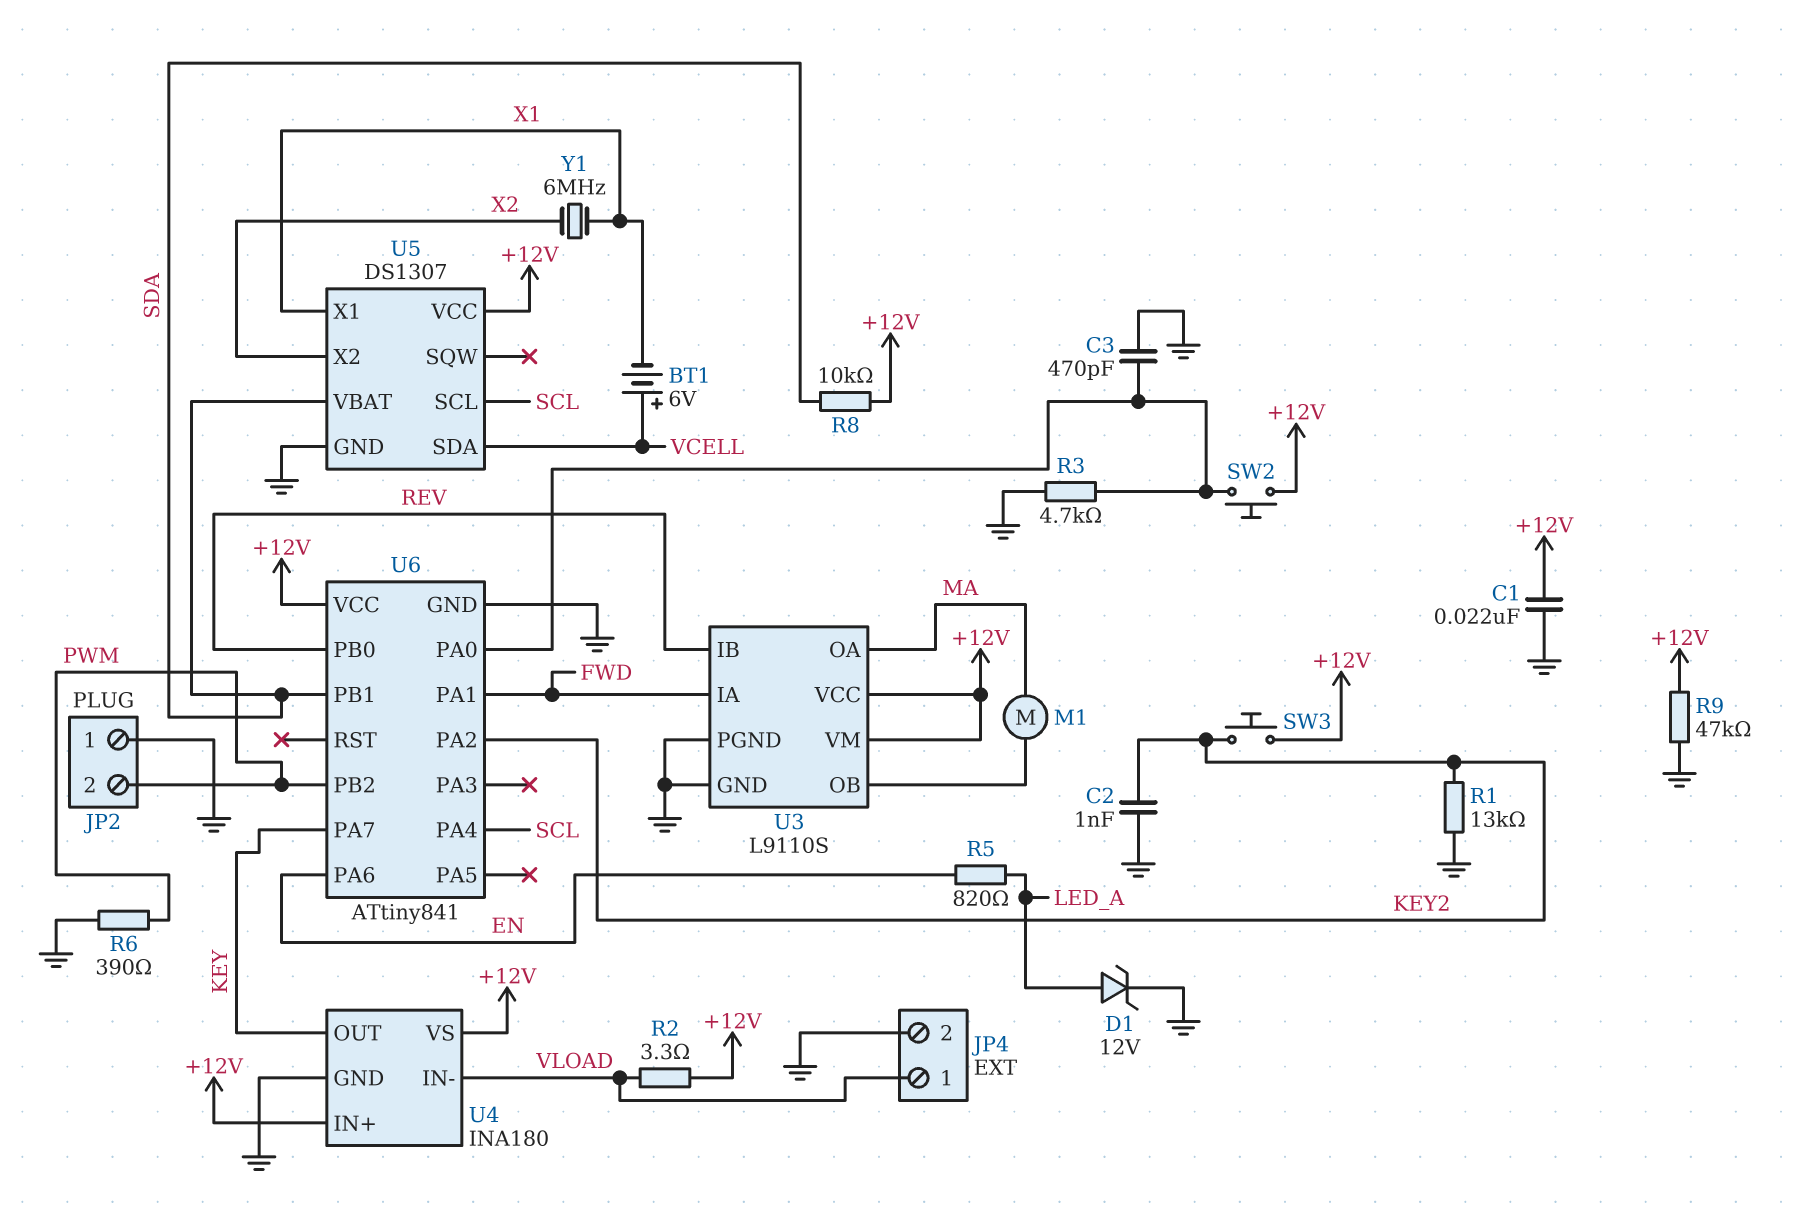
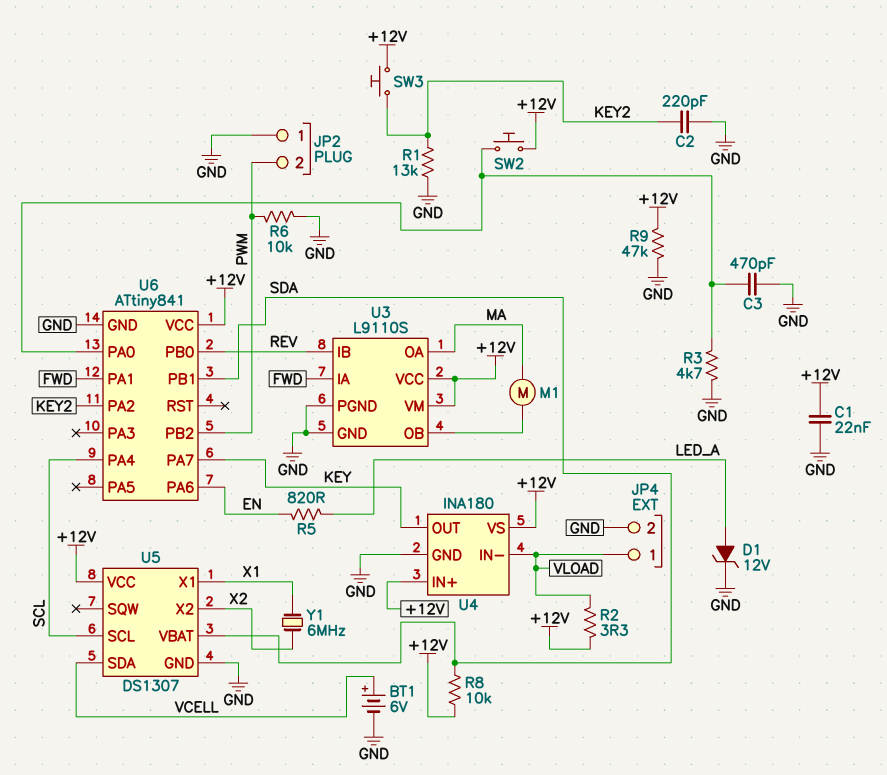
BT1: 6V (plus VCELL, minus X1) -> 6V (plus VCELL, minus GND)
C2: 1nF (GND, KEY2) -> 220pF (GND, KEY2)
R6: 390 (GND, PWM) -> 10k (GND, PWM)

